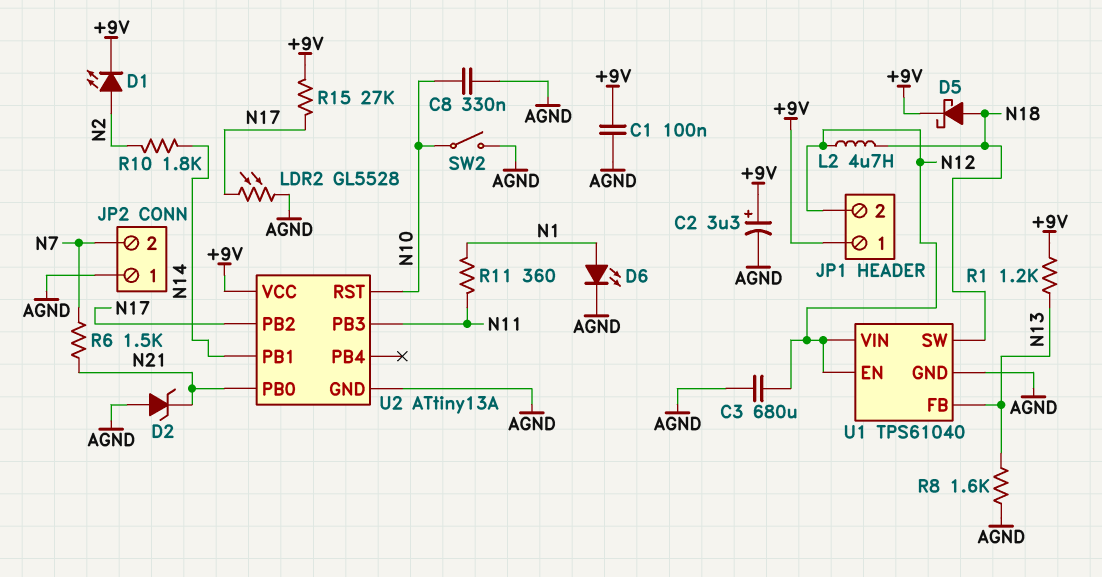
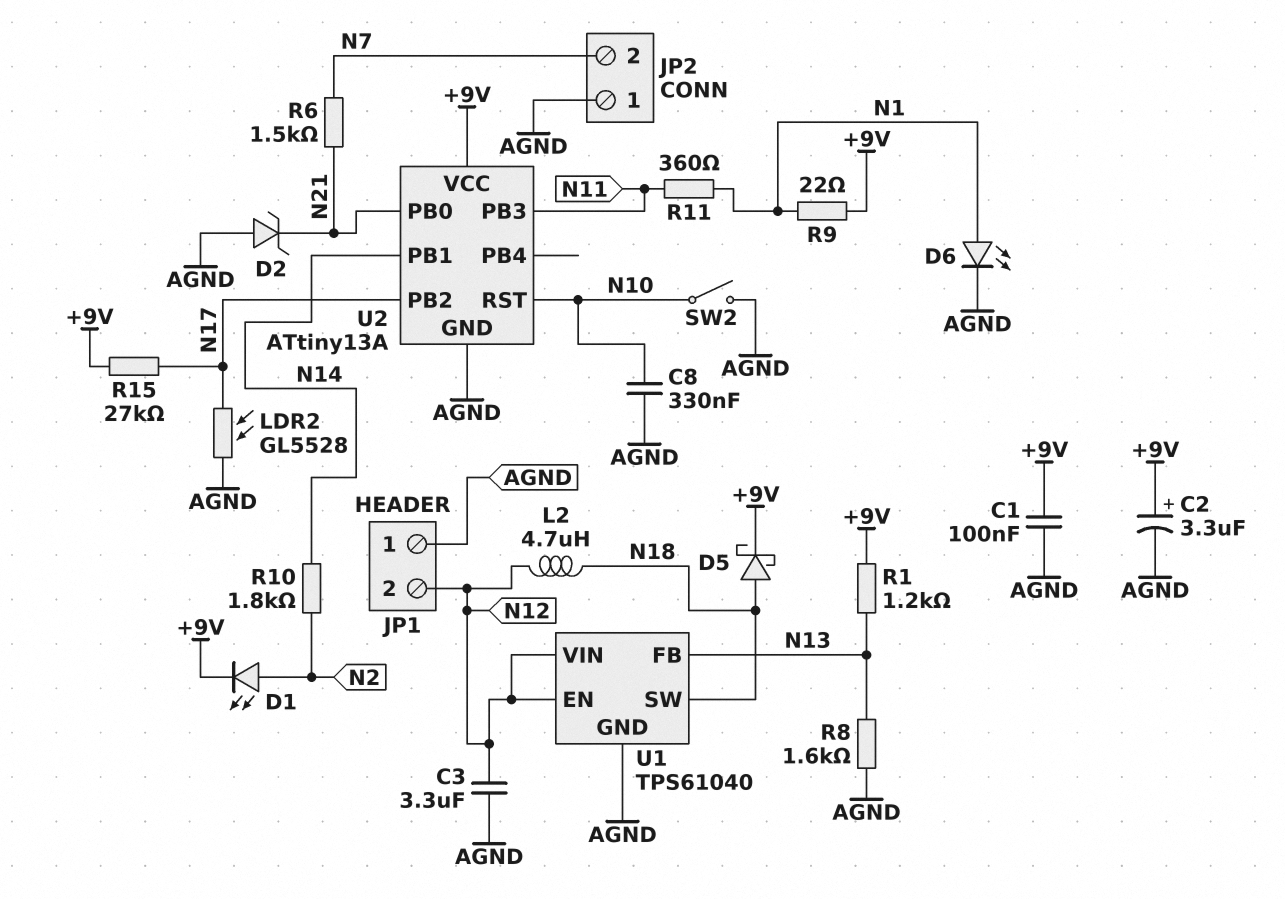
C3: 680uF (AGND, N12) -> 3.3uF (AGND, N12)
JP1 pin 1: +9V -> AGND
R9: none -> 22 (+9V, N1)

